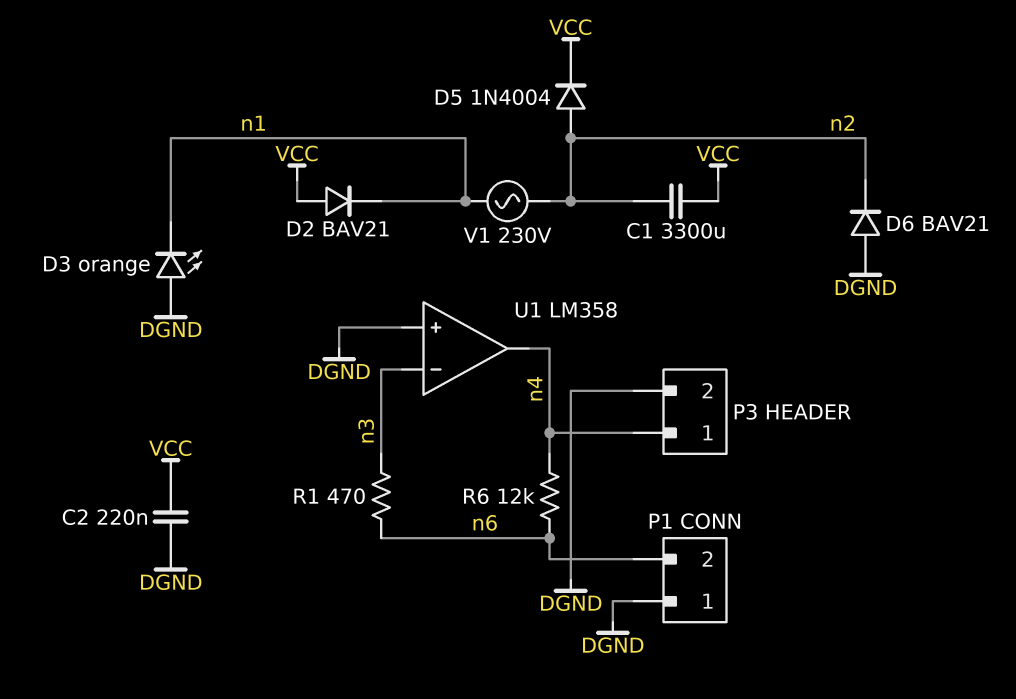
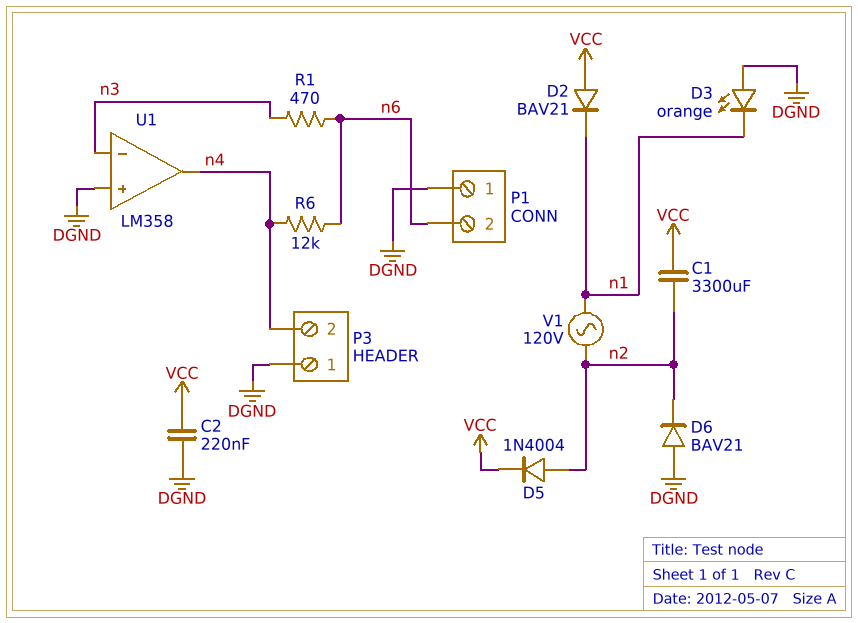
P3 pin 1: n4 -> DGND
P3 pin 2: DGND -> n4
V1: AC 230V (n1, n2) -> AC 120V (n1, n2)

